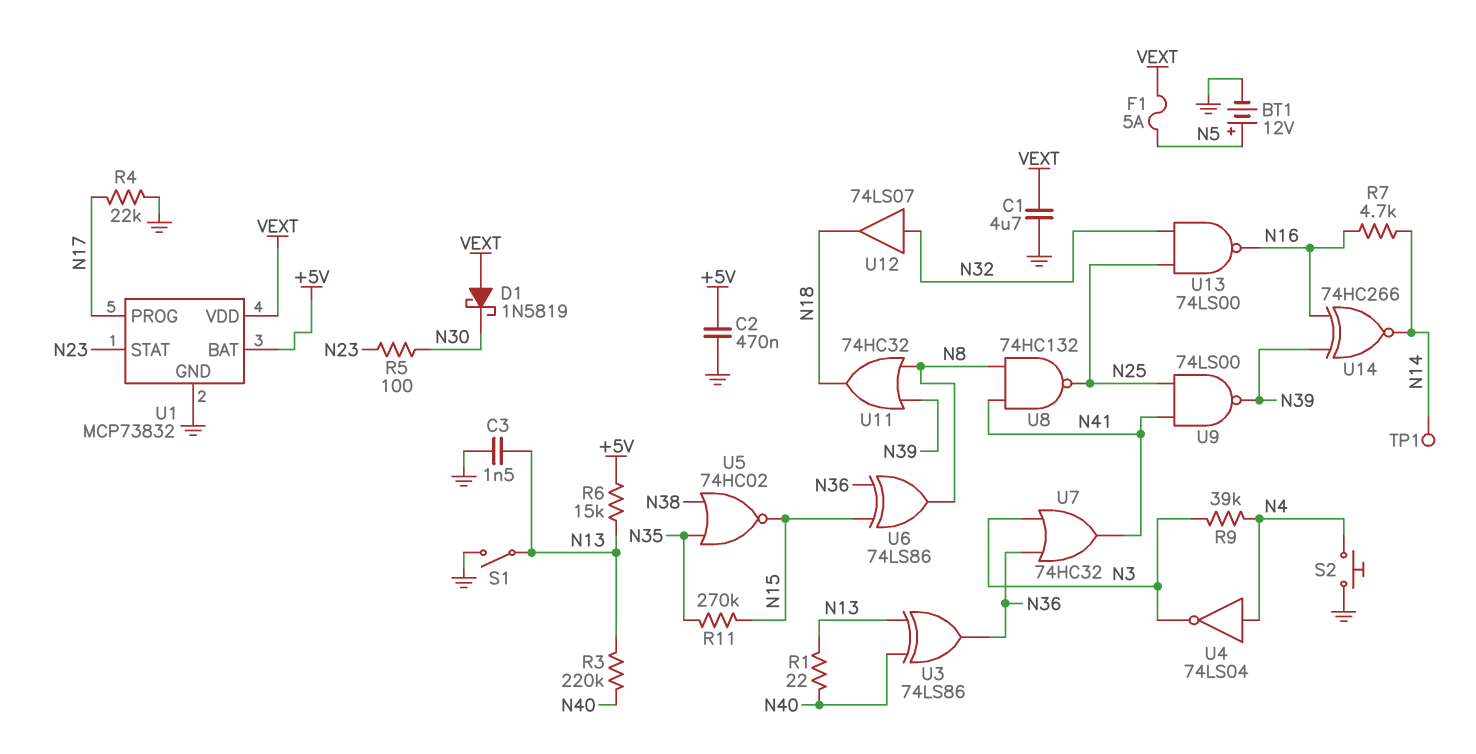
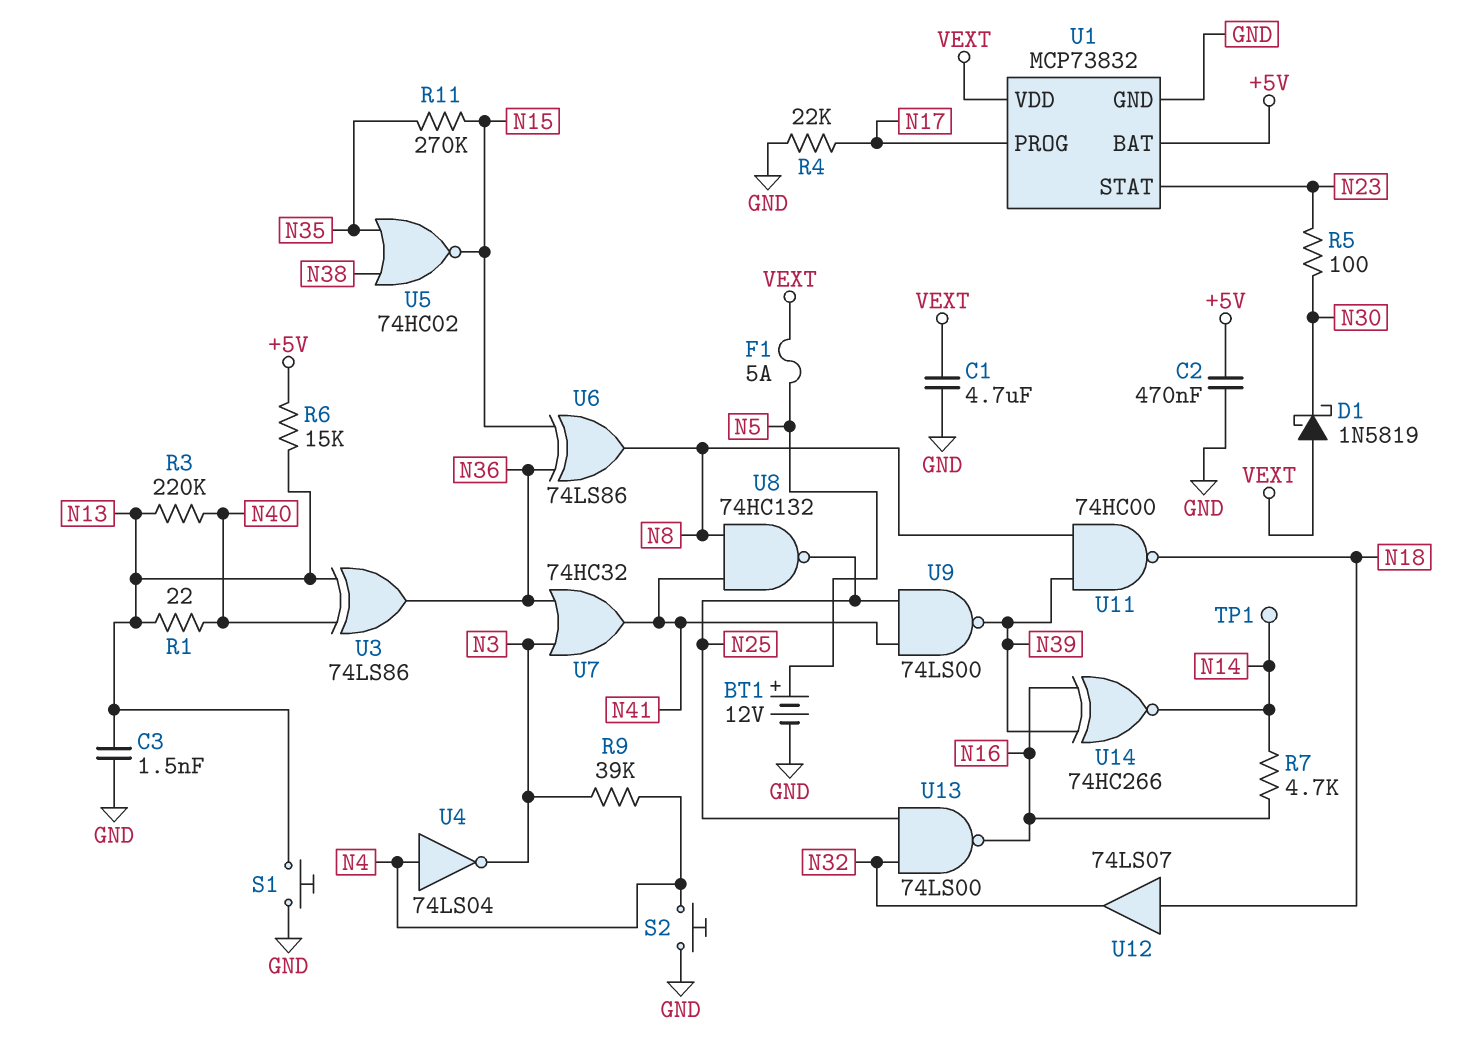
S1: switch (GND, N13) -> button (GND, N13)
U11: OR 74HC32 (in N8, in N39, out N18) -> NAND 74HC00 (in N8, in N39, out N18)
U12: buffer 74LS07 (in N32, out N18) -> buffer 74LS07 (in N18, out N32)

